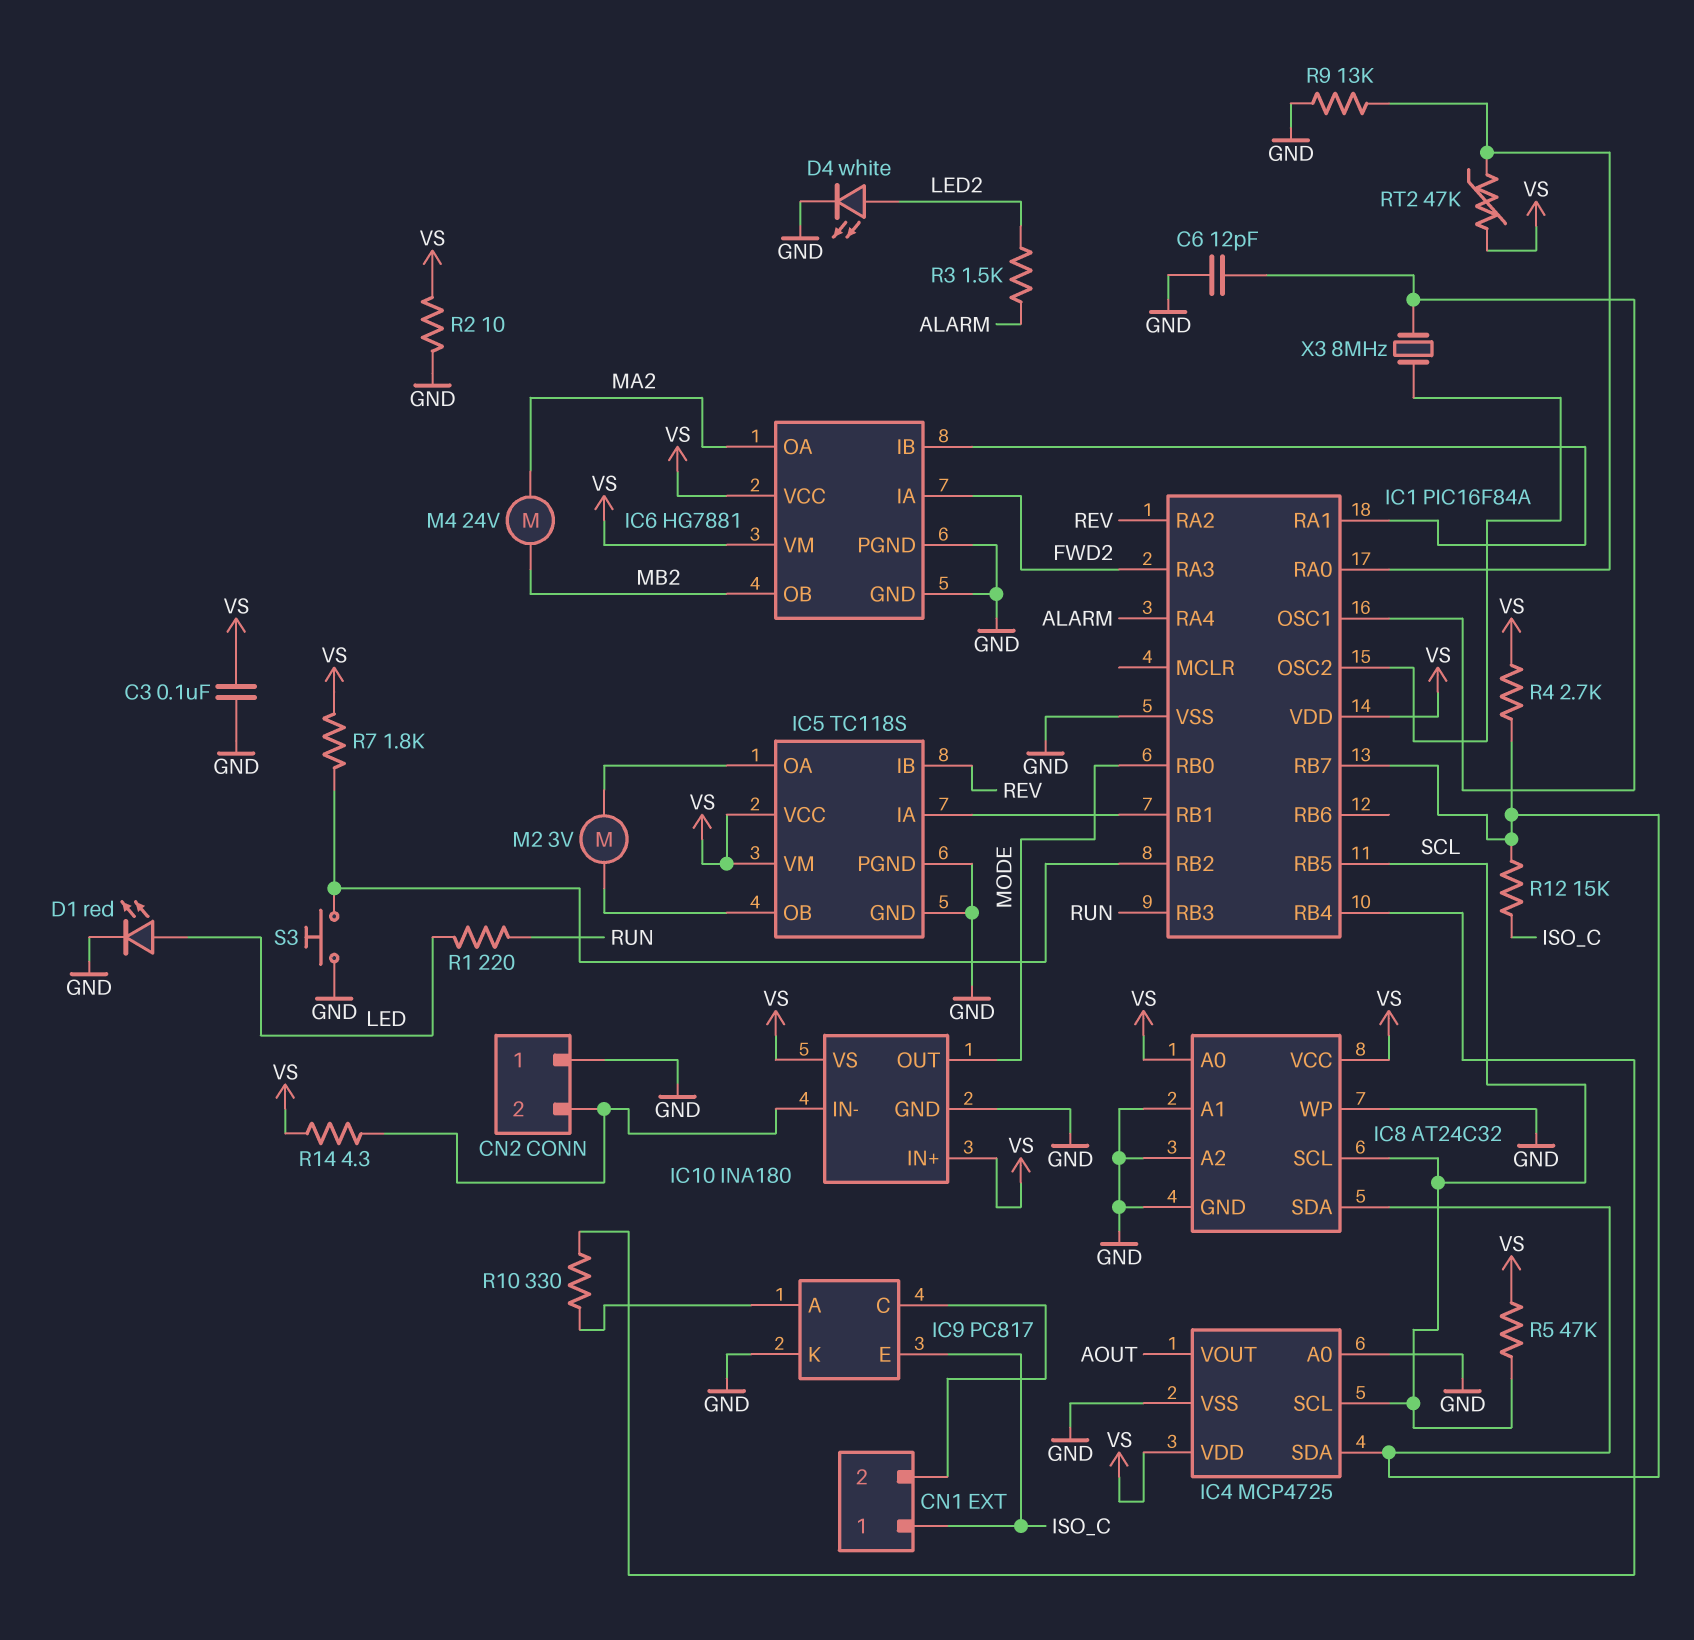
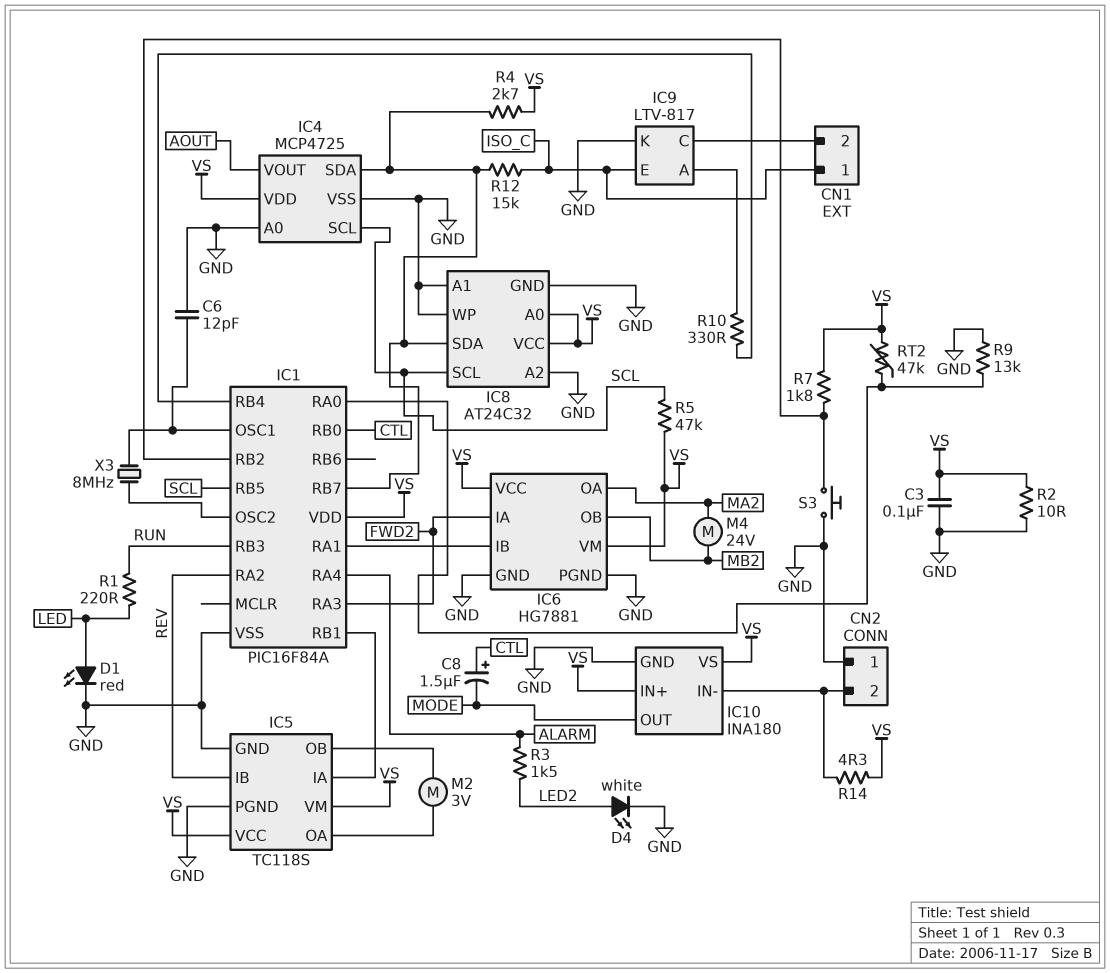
C8: none -> 1.5uF (plus CTL, minus MODE)
IC1 pin RB0: MODE -> CTL
IC9: PC817 -> LTV-817

